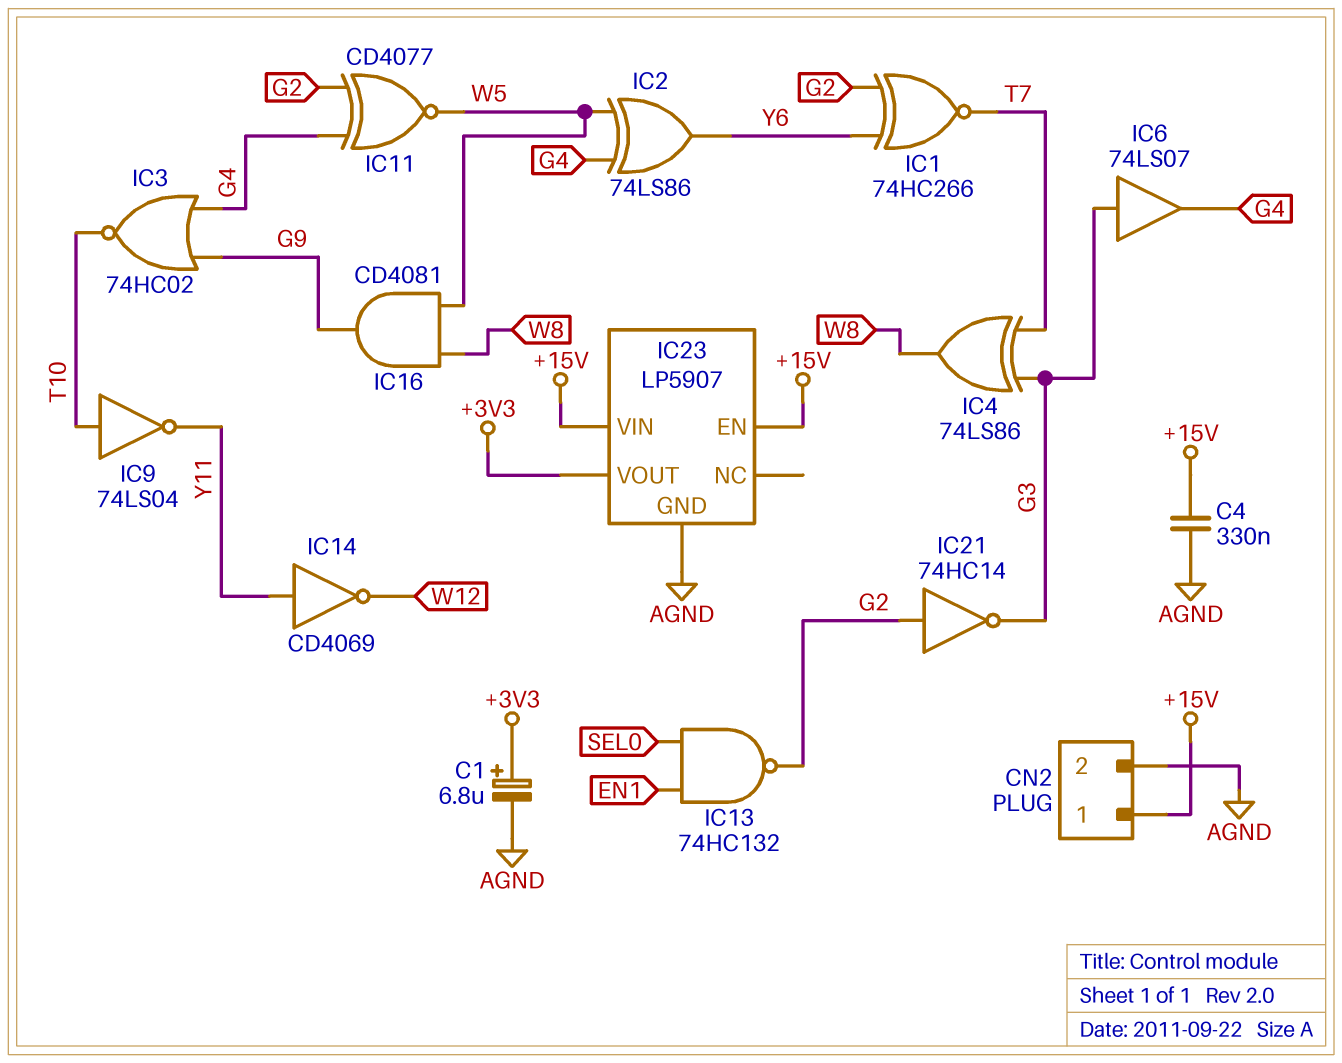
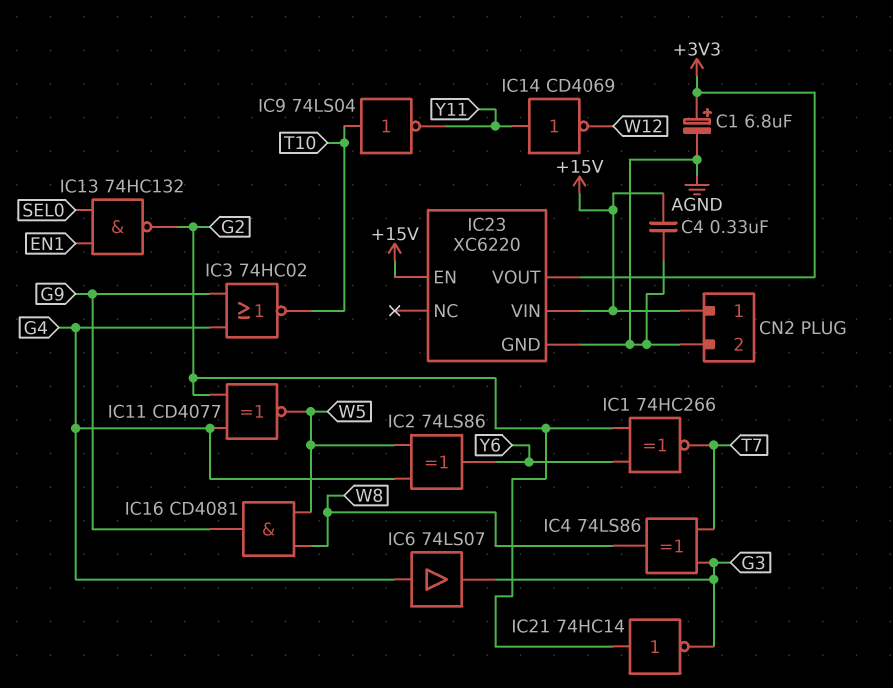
IC6: buffer 74LS07 (in G3, out G4) -> buffer 74LS07 (in G4, out G3)
IC23: LP5907 -> XC6220

